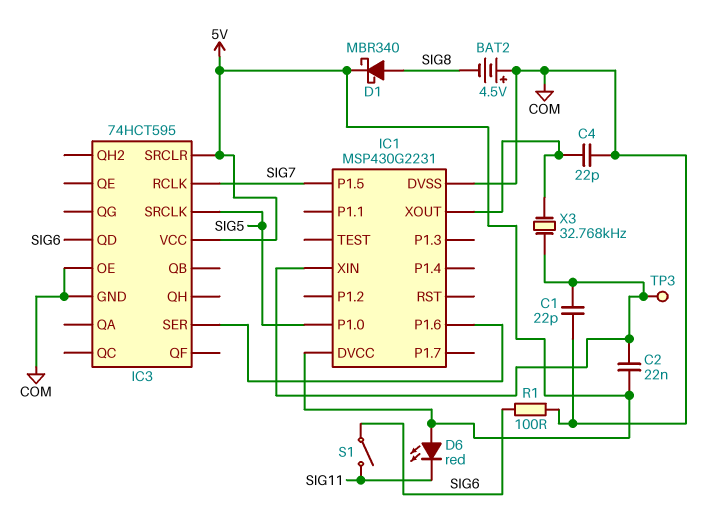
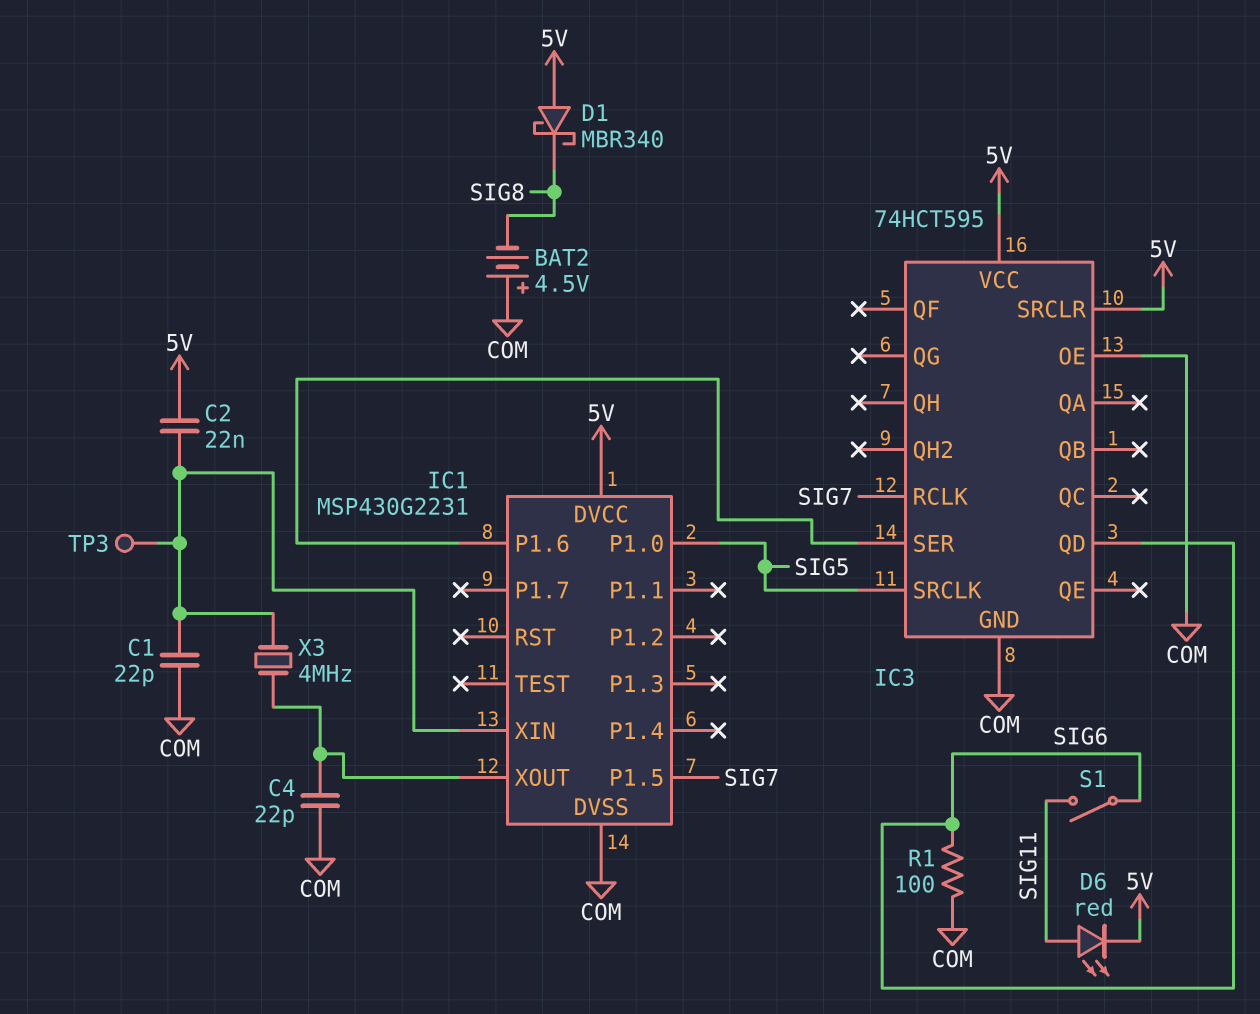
D1: schottky MBR340 (A SIG8, K 5V) -> schottky MBR340 (A 5V, K SIG8)
D6: LED red (A 5V, K SIG11) -> LED red (A SIG11, K 5V)
X3: 32.768kHz (IC1/XIN, IC1/XOUT) -> 4MHz (IC1/XIN, IC1/XOUT)

